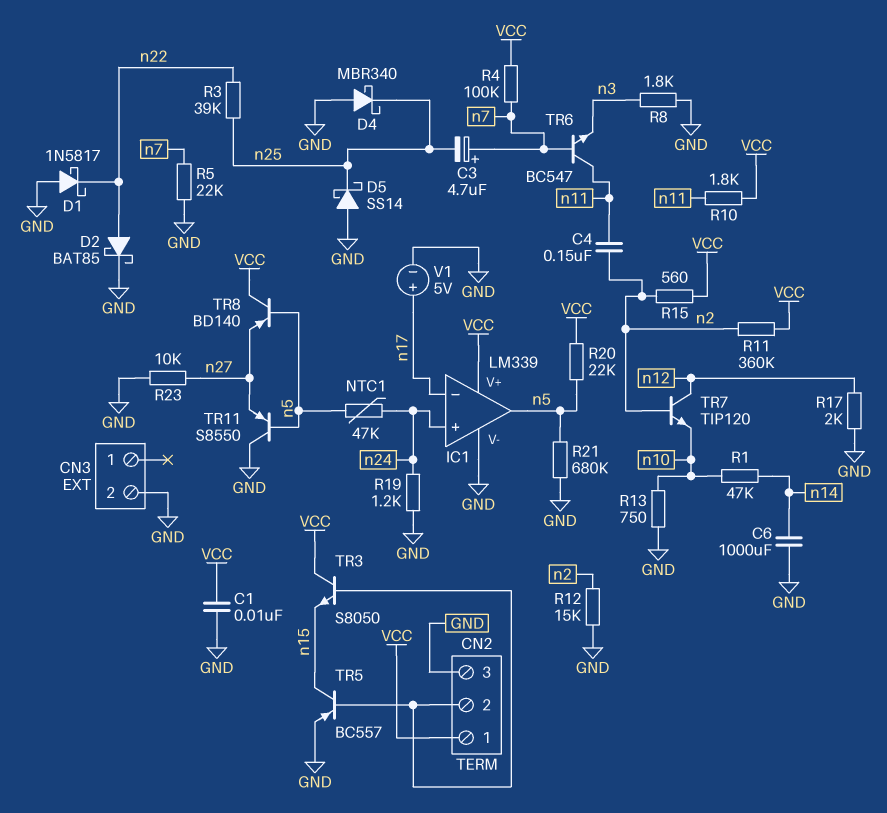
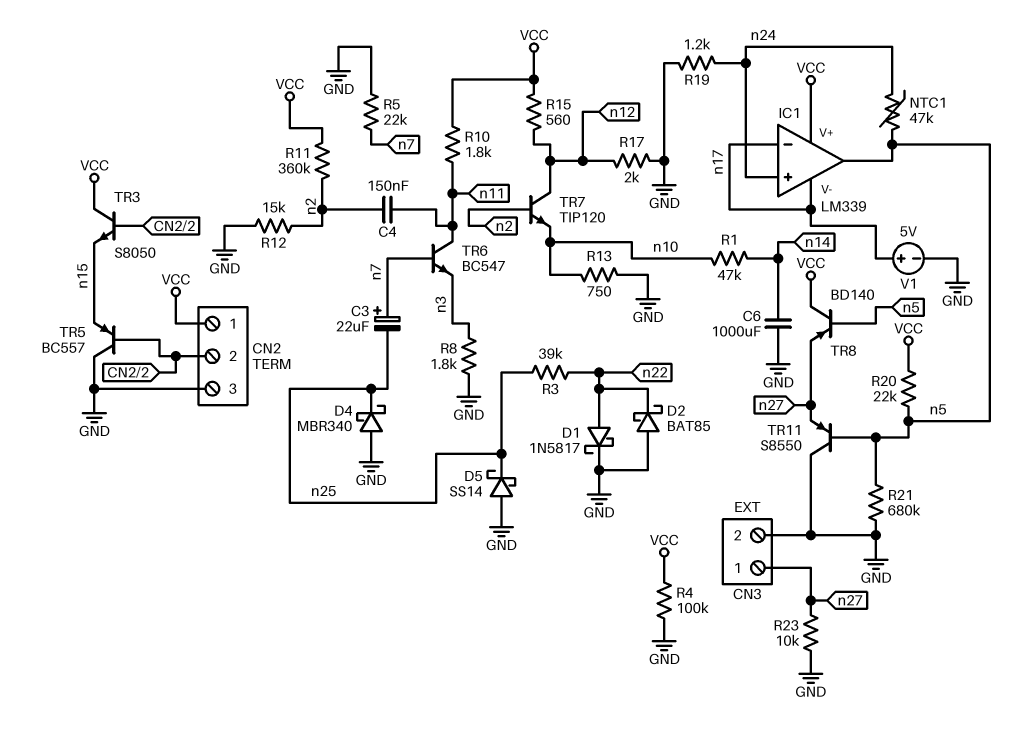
C1: 10nF (GND, VCC) -> none
C3: 4.7uF (plus n7, minus n25) -> 22uF (plus n7, minus n25)
CN3 pin 1: none -> n27
D1: schottky 1N5817 (A GND, K n22) -> schottky 1N5817 (A n22, K GND)
D2: schottky BAT85 (A n22, K GND) -> schottky BAT85 (A GND, K n22)
IC1 pin V-: GND -> n17
R4: 100k (VCC, n7) -> 100k (GND, VCC)
R15: 560 (VCC, n2) -> 560 (VCC, n12)
TR5: PNP BC557 (B CN2/2, C n15, E GND) -> PNP BC557 (B CN2/2, C GND, E n15)

